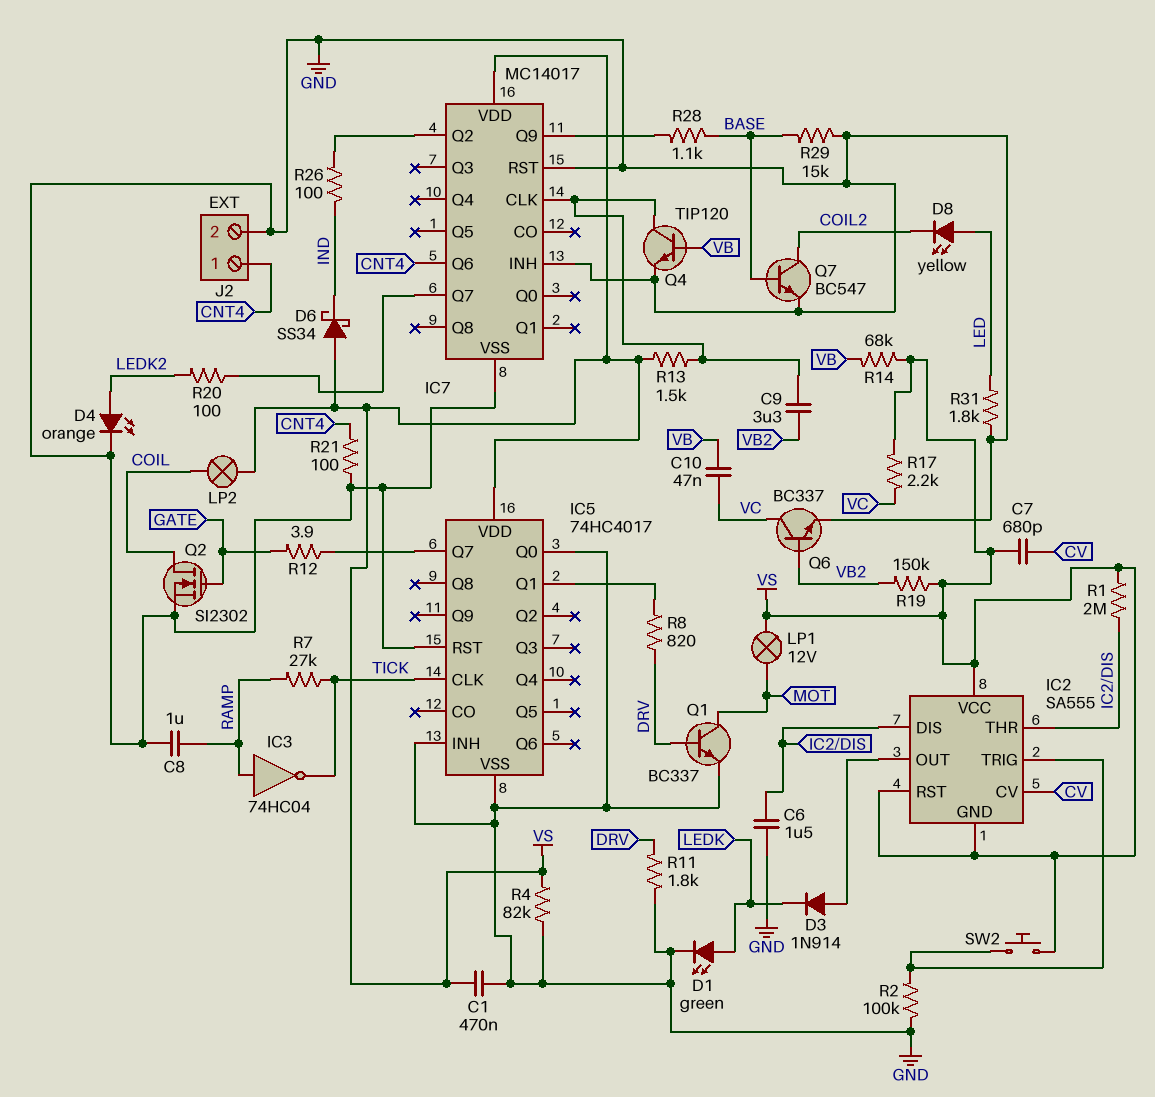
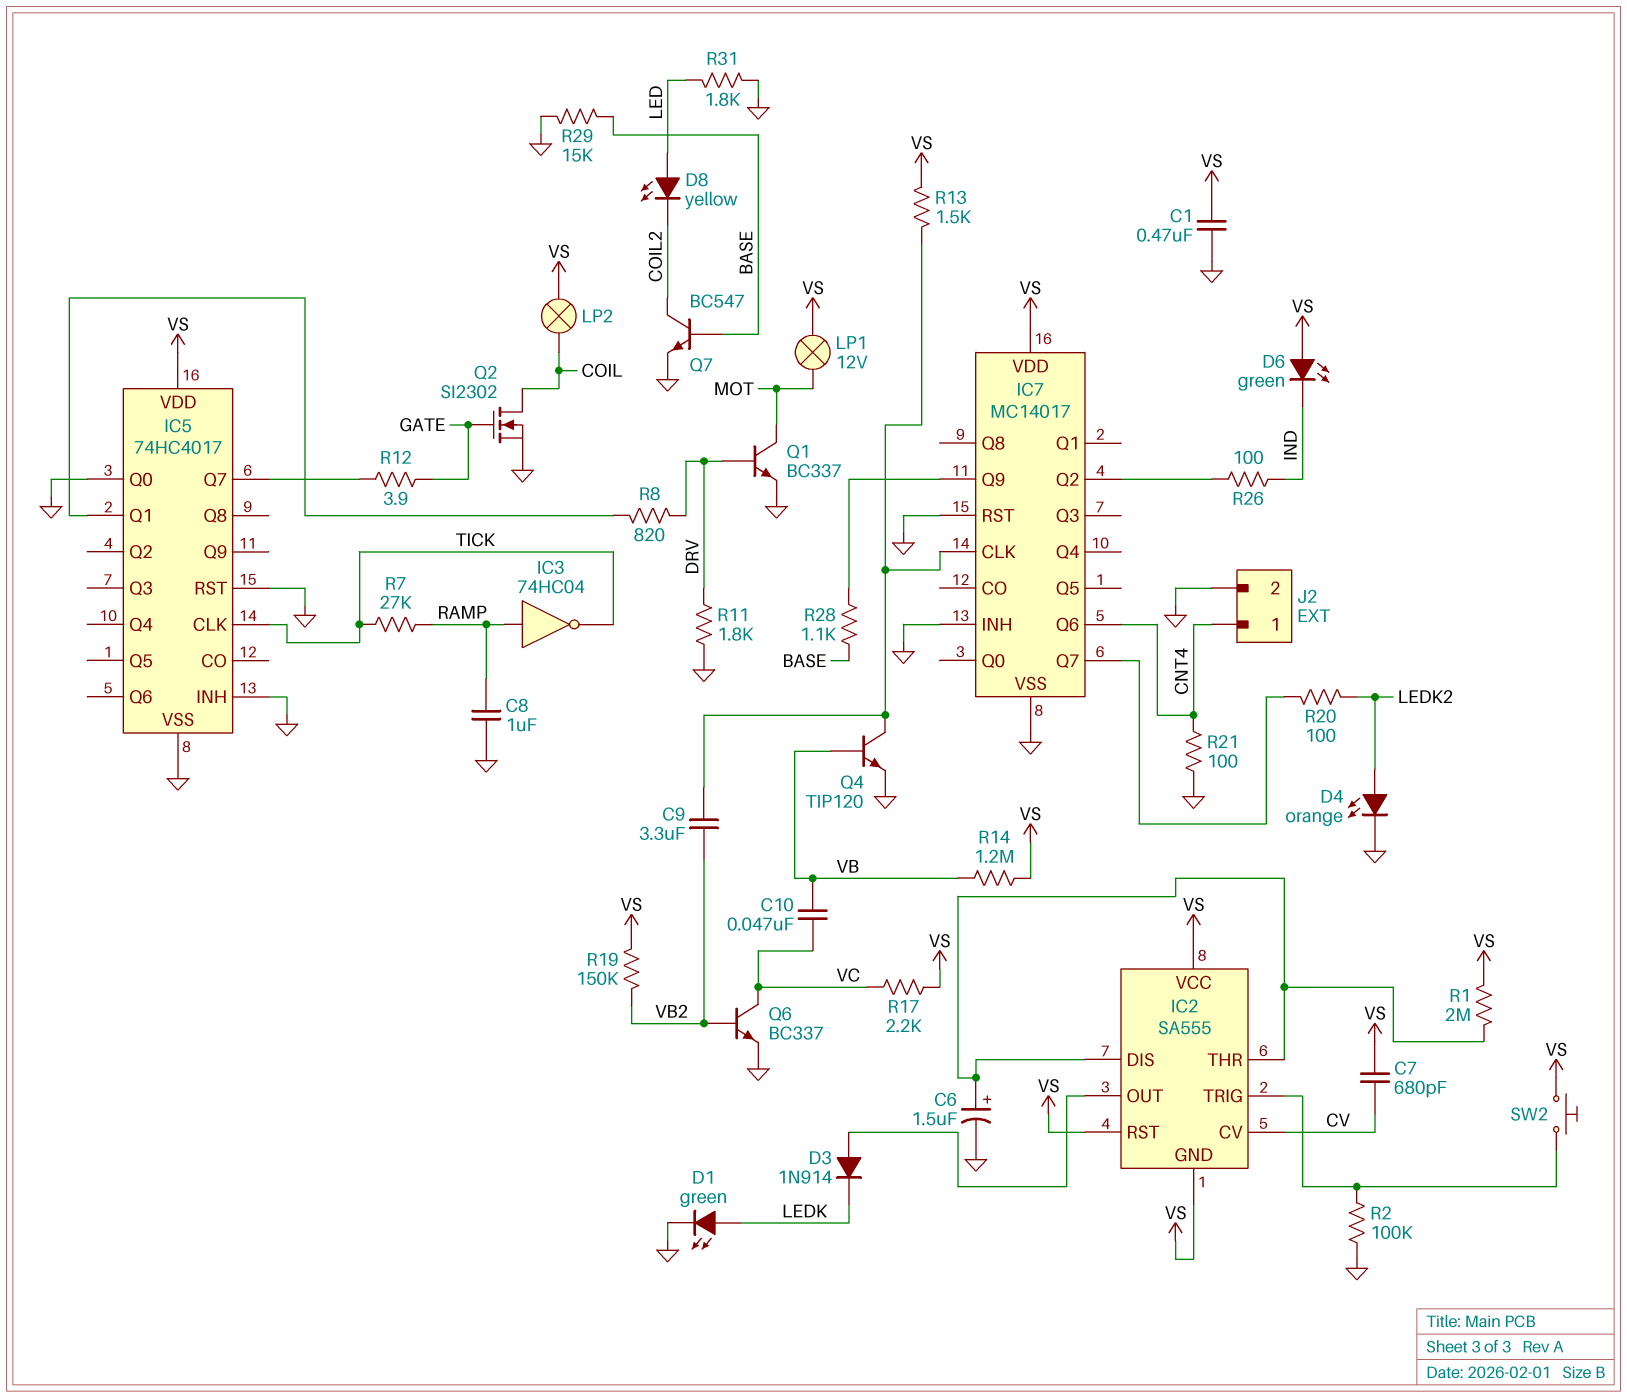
C6: 1.5uF (GND, IC2/DIS) -> 1.5uF (plus IC2/DIS, minus GND)
D6: schottky SS34 (A VS, K IND) -> LED green (A VS, K IND)
R4: 82k (GND, VS) -> none
R14: 68k (VB, VS) -> 1.2M (VB, VS)

